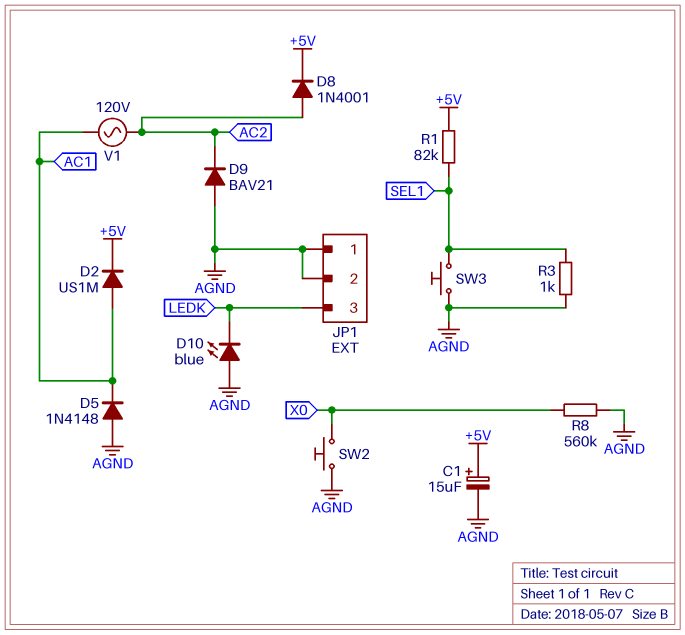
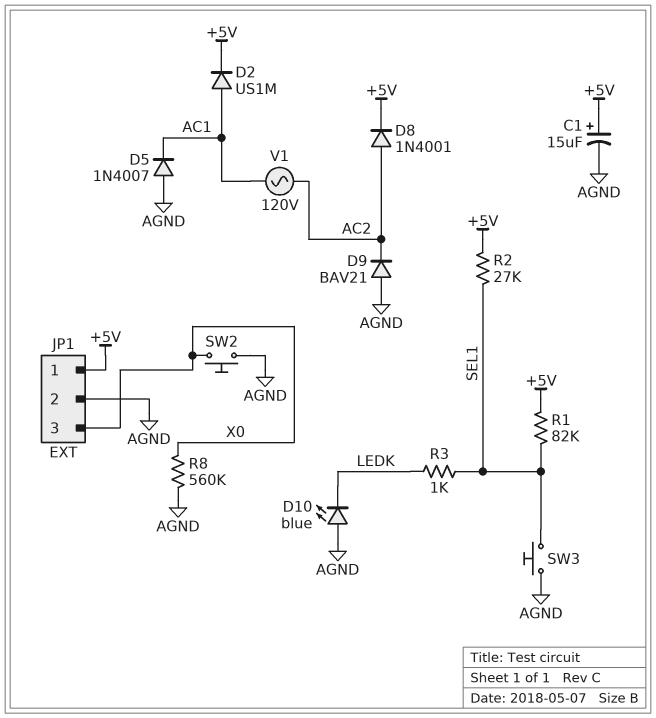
D5: diode 1N4148 (A AGND, K AC1) -> diode 1N4007 (A AGND, K AC1)
JP1 pin 1: AGND -> +5V
JP1 pin 3: LEDK -> X0
R2: none -> 27k (+5V, SEL1)
R3: 1k (AGND, SEL1) -> 1k (LEDK, SEL1)

